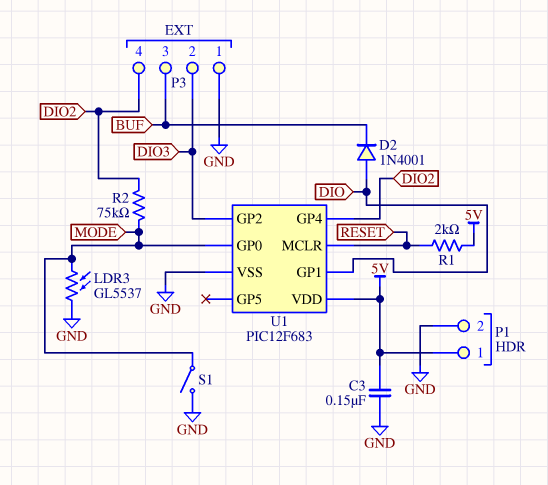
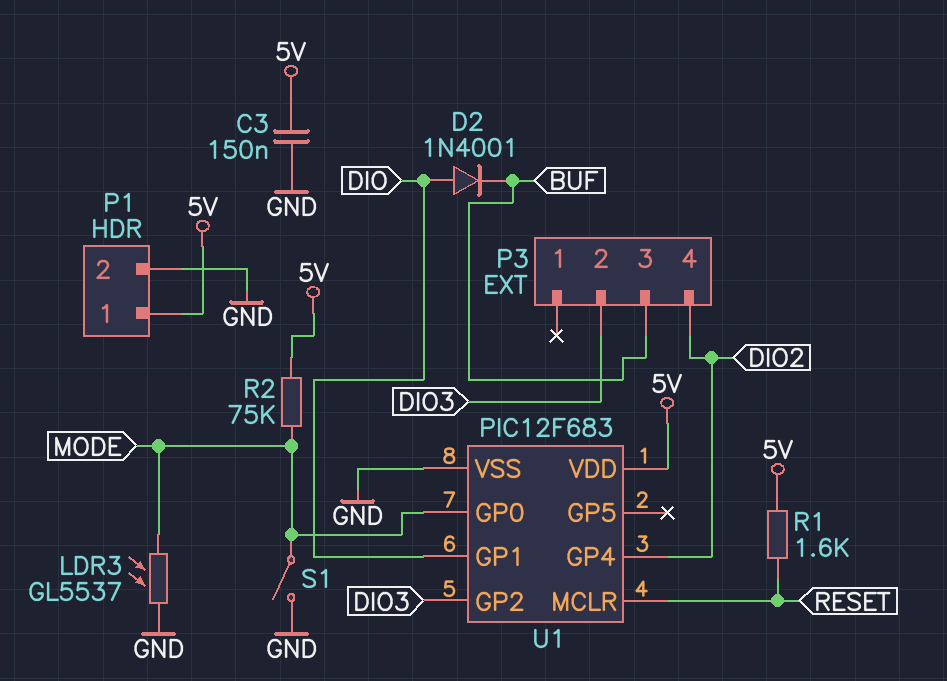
P3 pin 1: GND -> none
R1: 2k (5V, RESET) -> 1.6k (5V, RESET)
R2: 75k (DIO2, MODE) -> 75k (5V, MODE)

